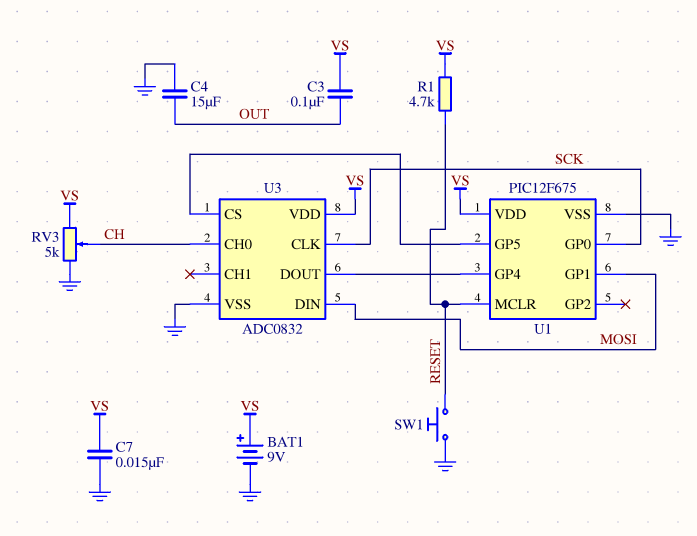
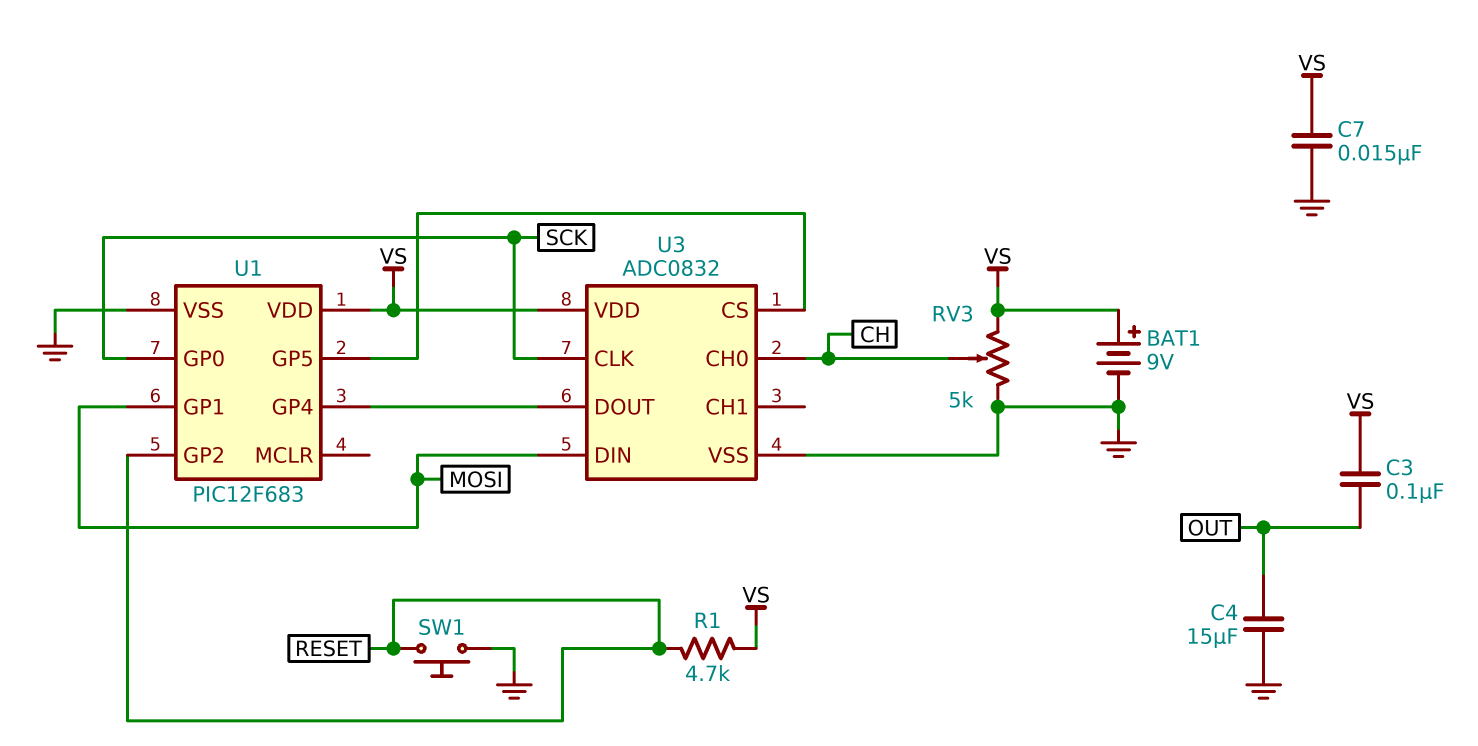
U1: PIC12F675 -> PIC12F683
U1 pin GP2: none -> RESET
U1 pin MCLR: RESET -> none

